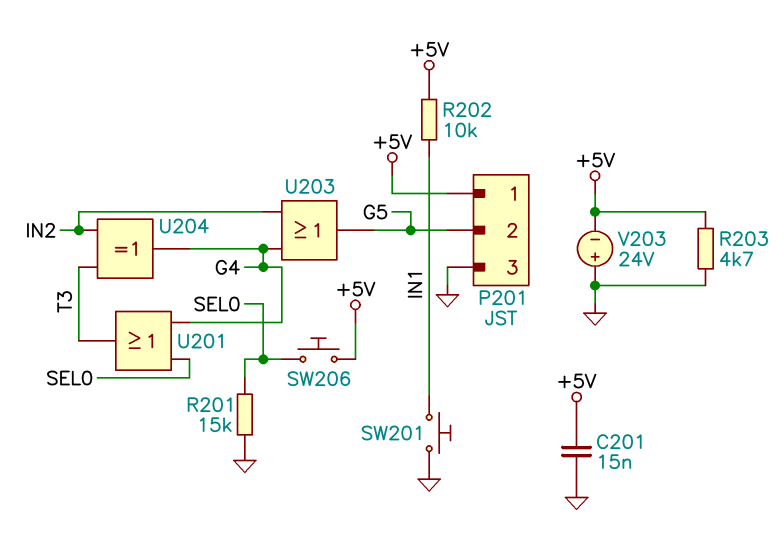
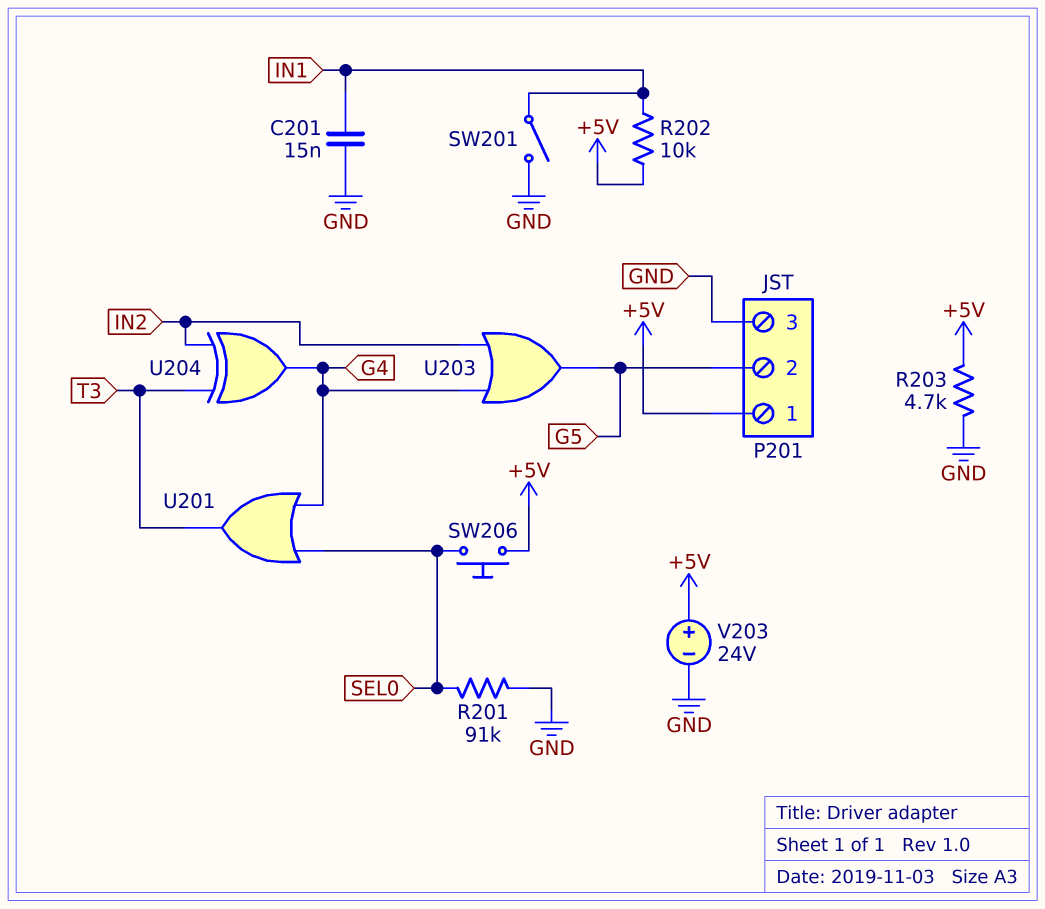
C201: 15nF (+5V, GND) -> 15nF (GND, IN1)
R201: 15k (GND, SEL0) -> 91k (GND, SEL0)
SW201: button (GND, IN1) -> switch (GND, IN1)
V203: 24V (plus GND, minus +5V) -> 24V (plus +5V, minus GND)

